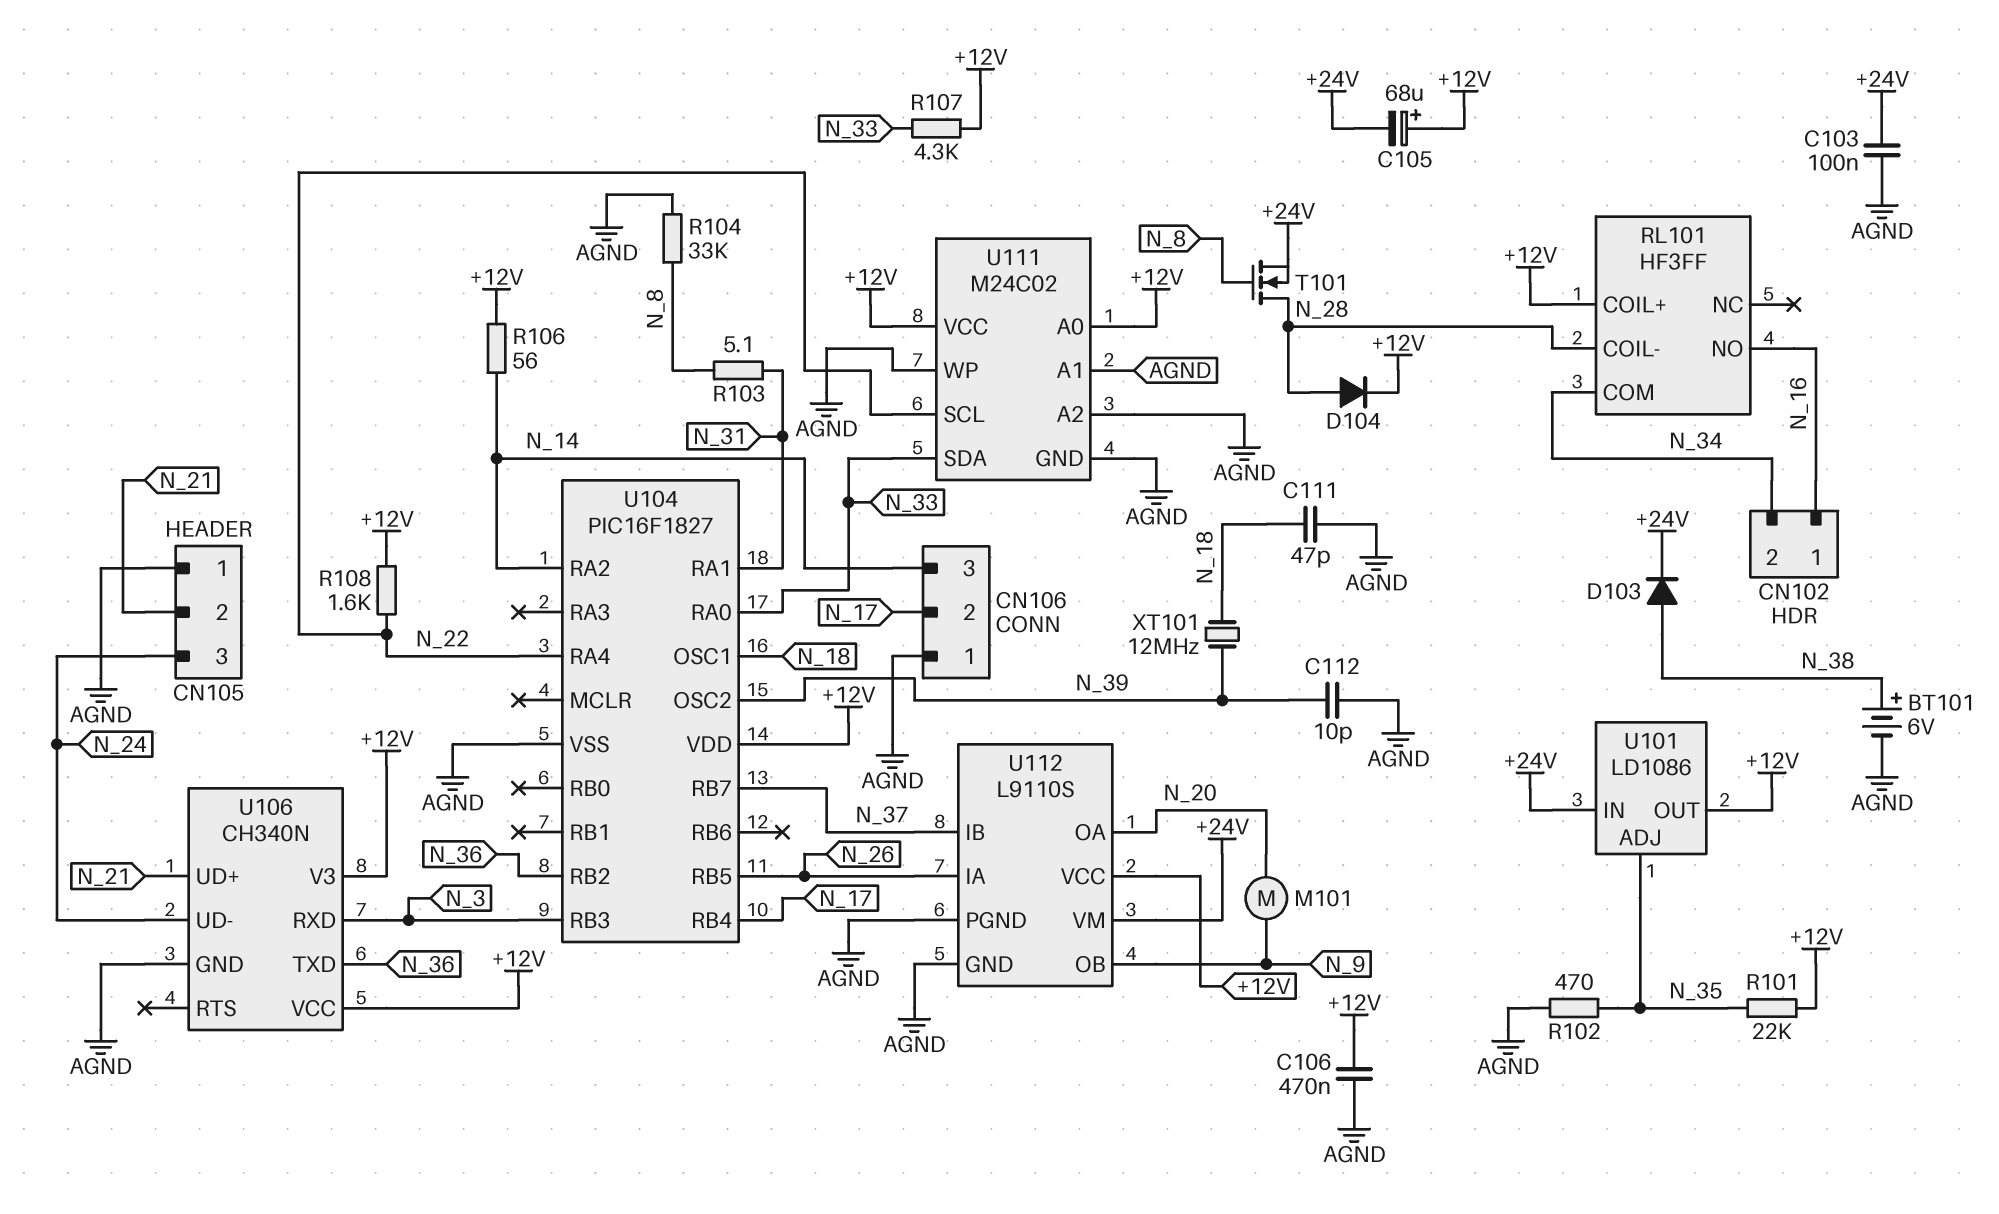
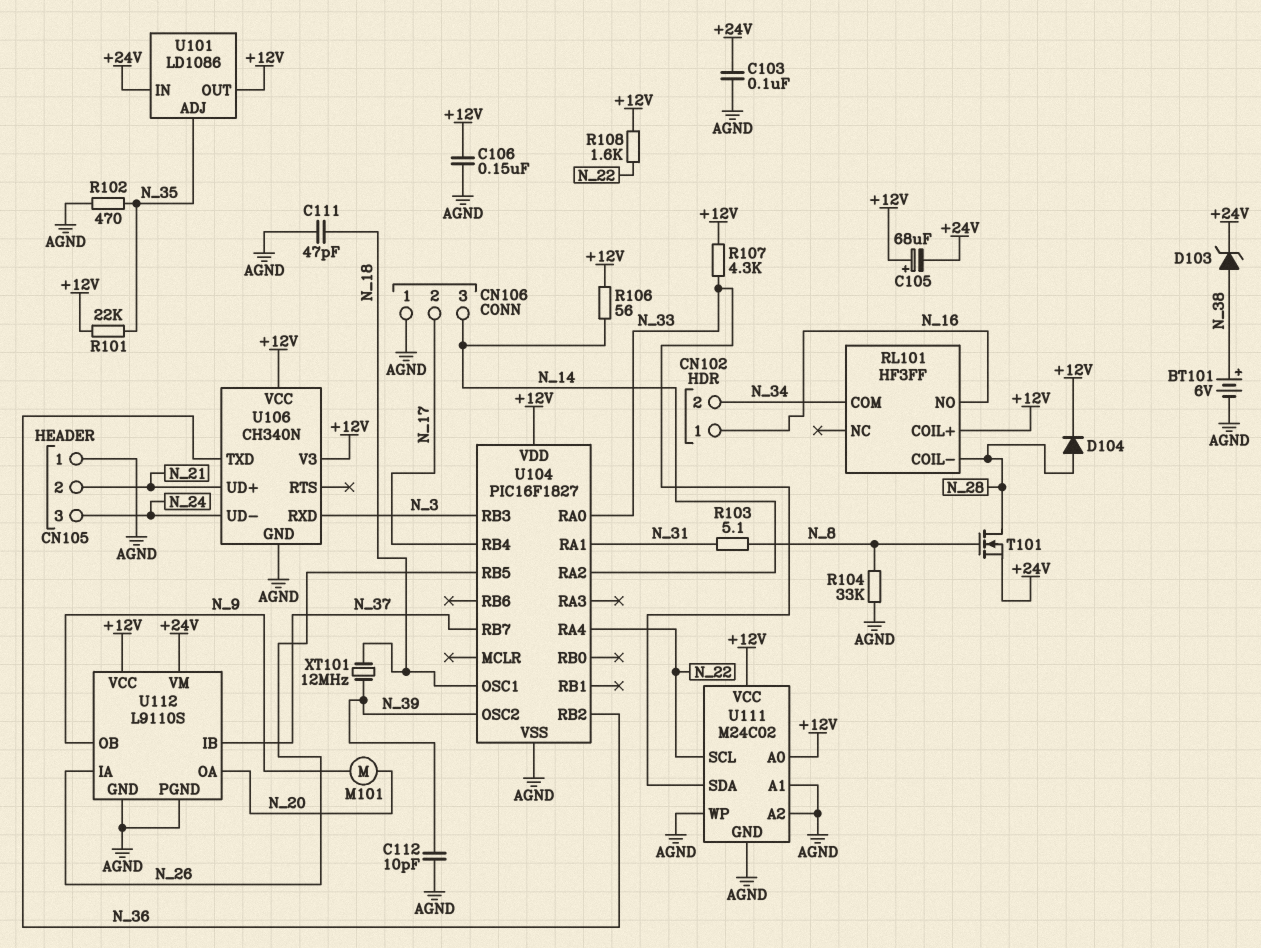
C106: 470nF (+12V, AGND) -> 150nF (+12V, AGND)
D103: diode (A N_38, K +24V) -> zener (A N_38, K +24V)

